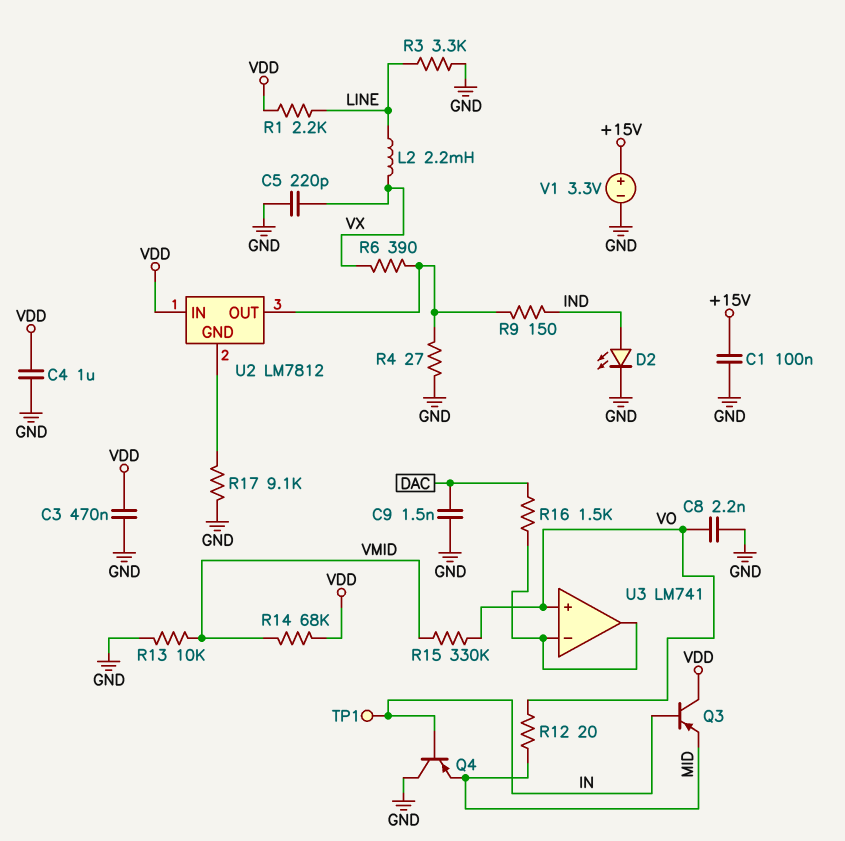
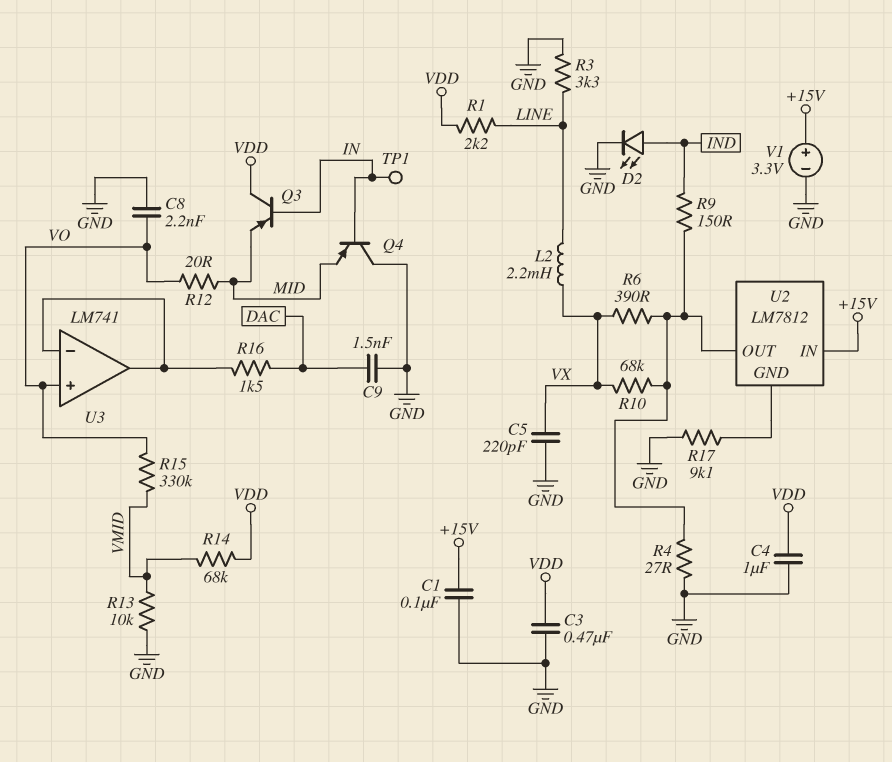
R10: none -> 68k (U2/OUT, VX)
U2 pin IN: VDD -> +15V

